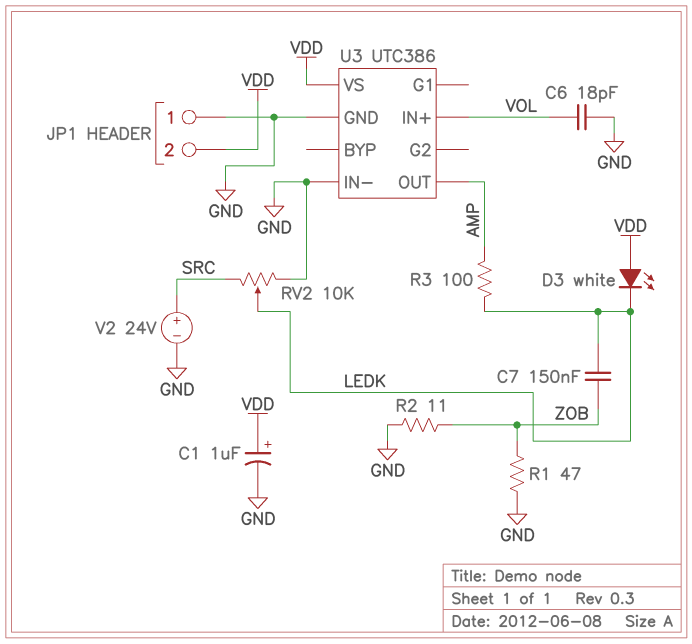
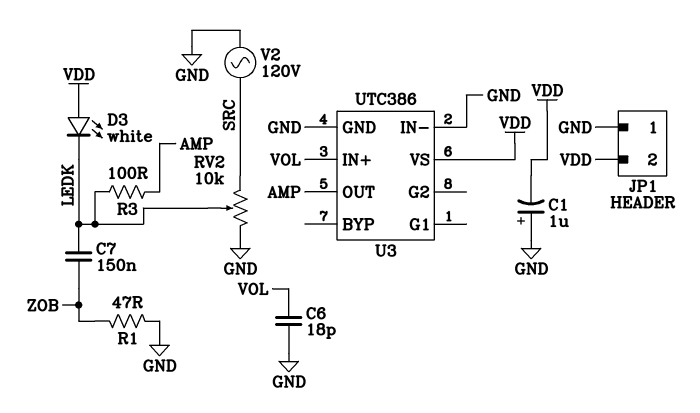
C1: 1uF (plus VDD, minus GND) -> 1uF (plus GND, minus VDD)
R2: 11 (GND, ZOB) -> none
V2: 24V (plus SRC, minus GND) -> AC 120V (GND, SRC)

